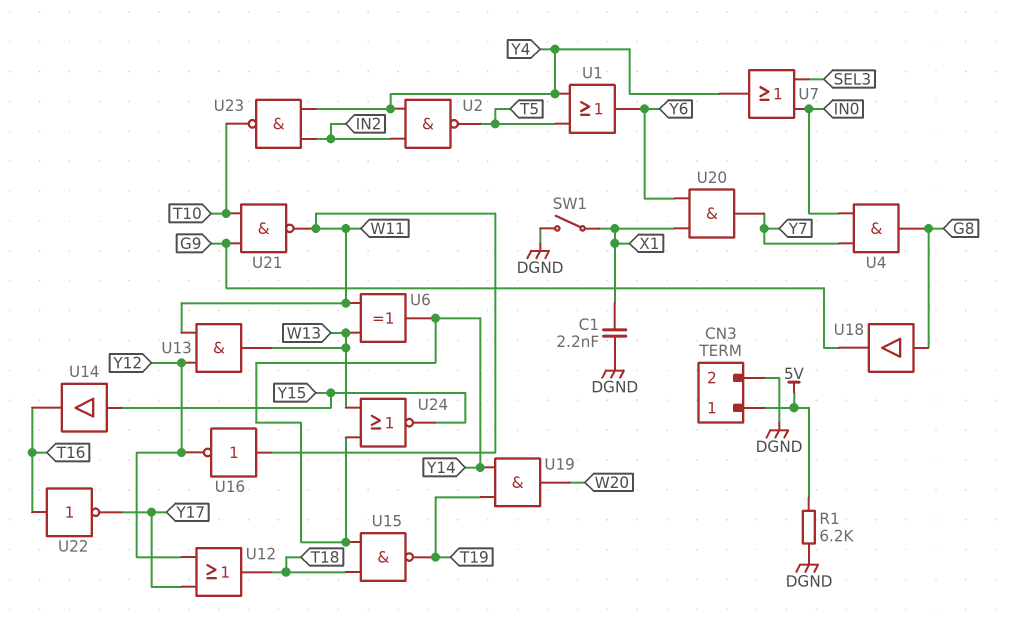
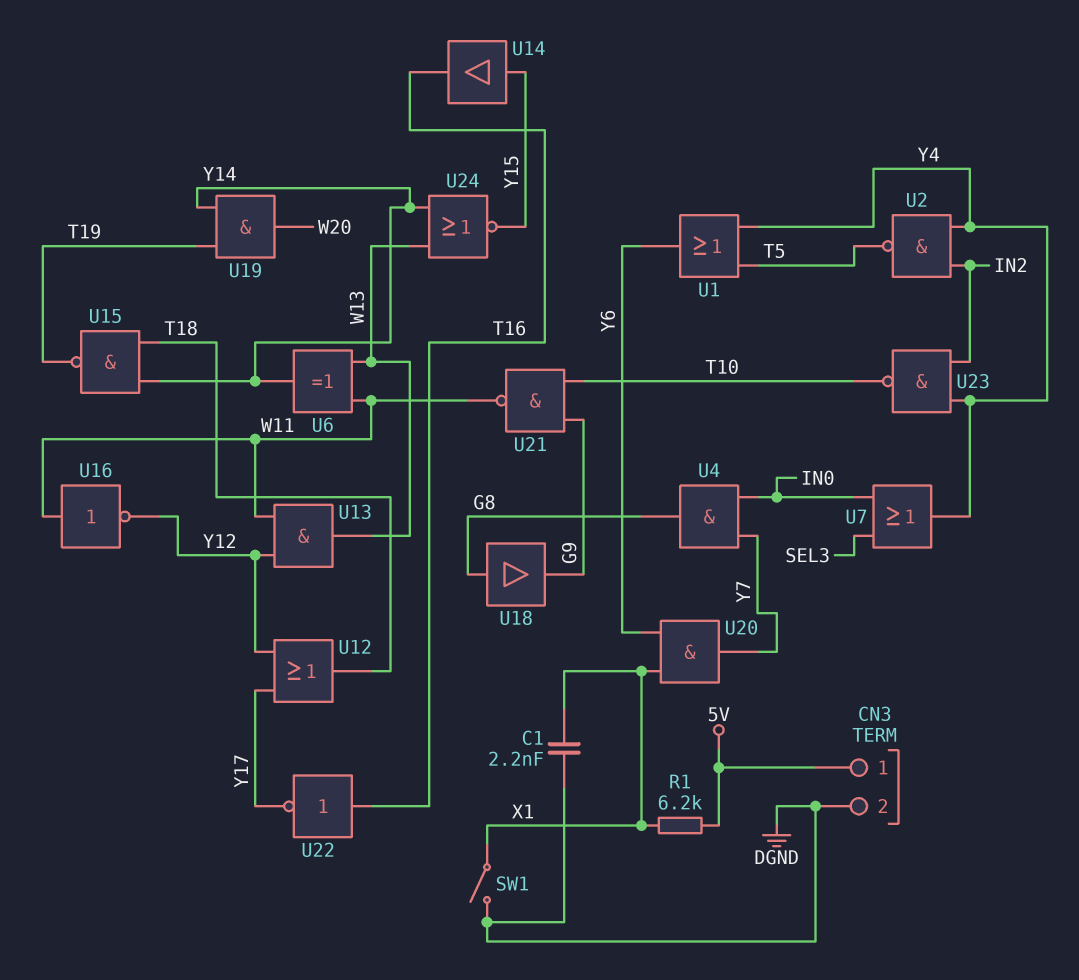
R1: 6.2k (5V, DGND) -> 6.2k (5V, X1)

